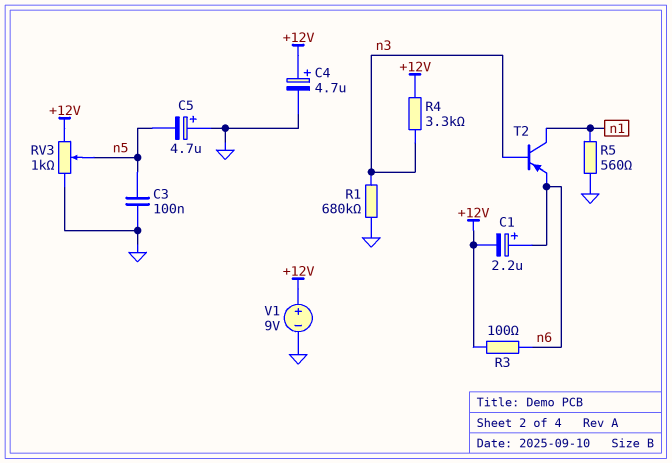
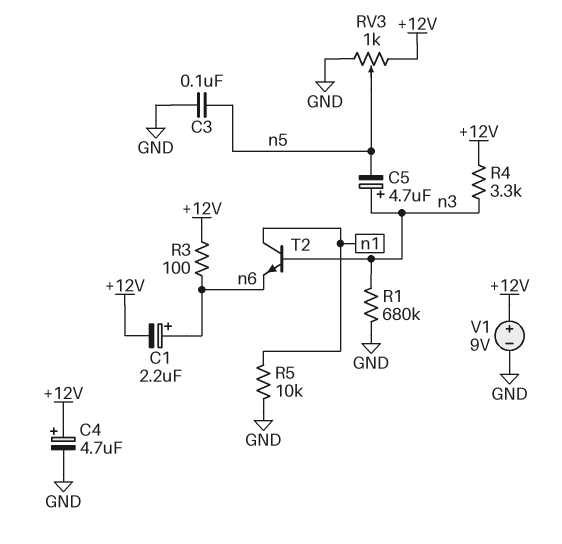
C5: 4.7uF (plus GND, minus n5) -> 4.7uF (plus n3, minus n5)
R5: 560 (GND, n1) -> 10k (GND, n1)
T2: PNP (B n3, C n1, E n6) -> NPN (B n3, C n1, E n6)

